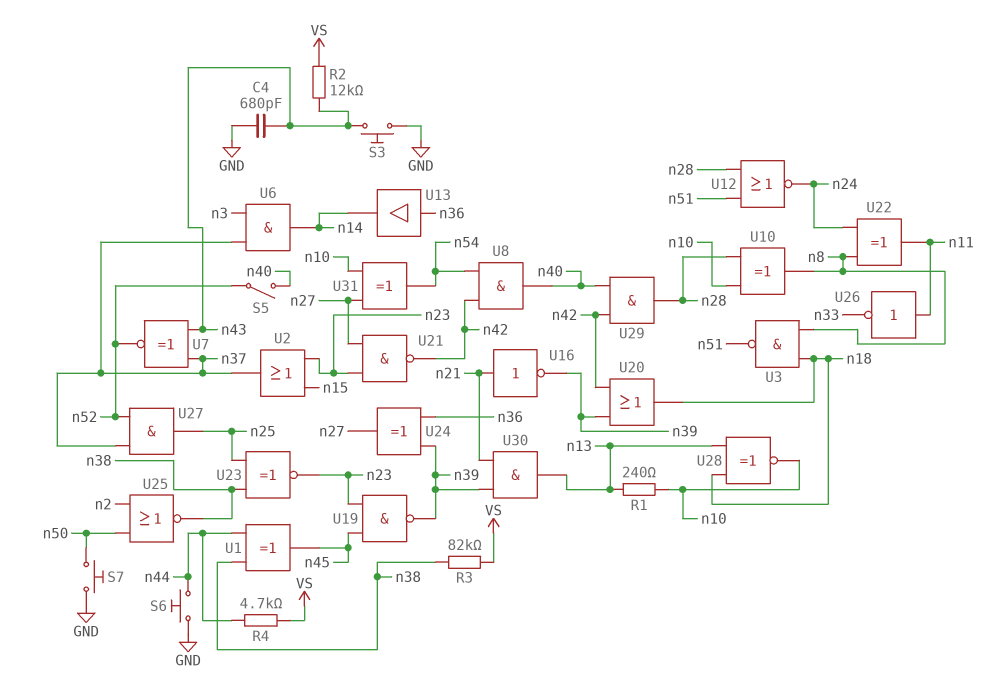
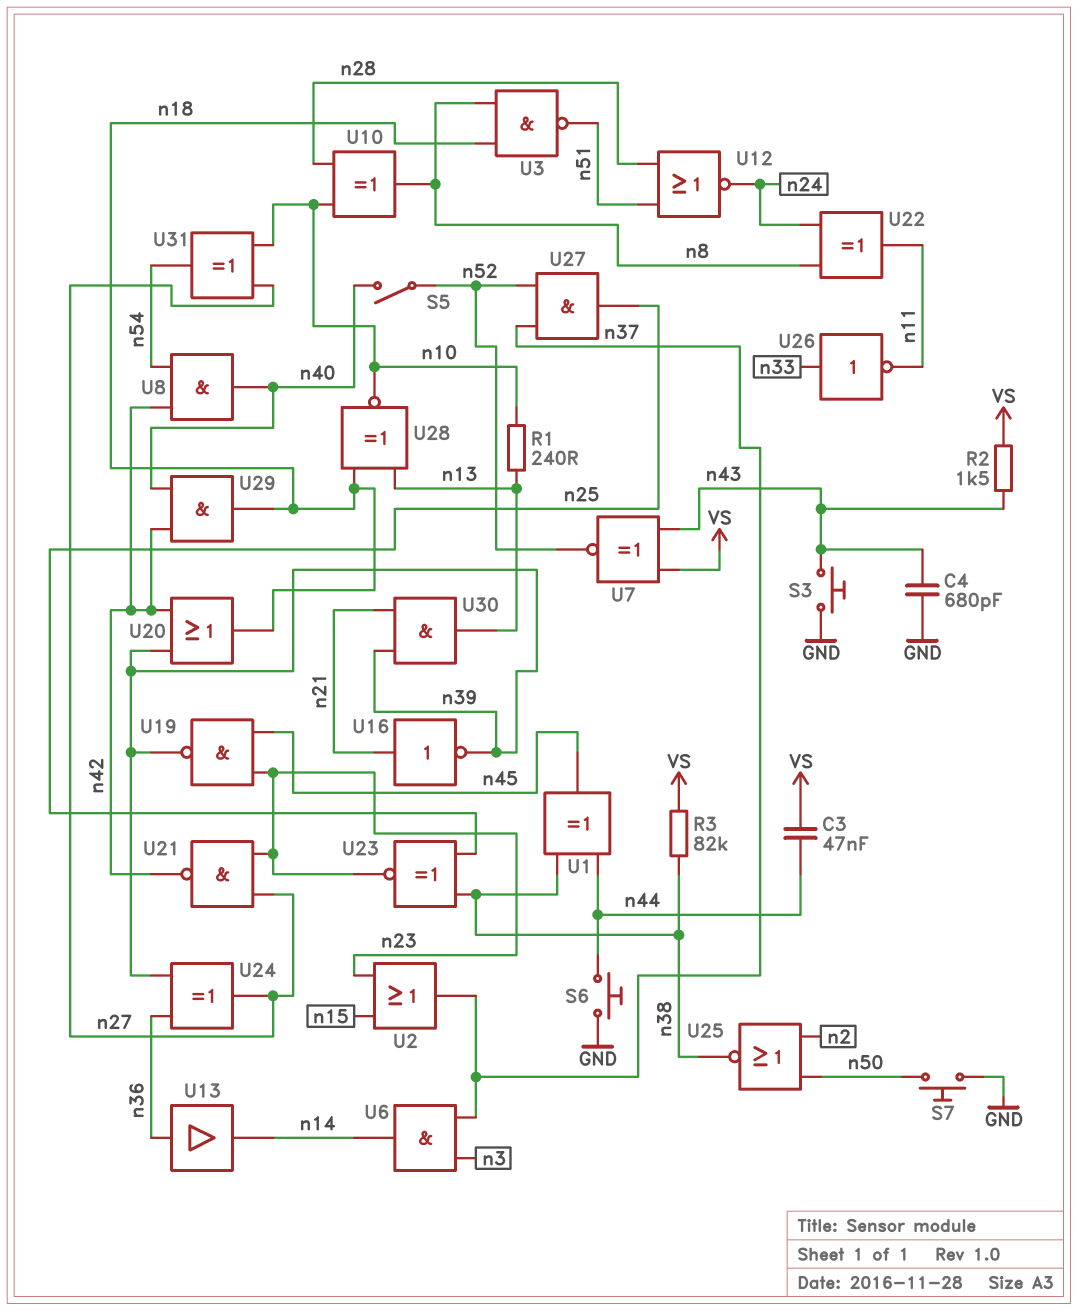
C3: none -> 47nF (VS, n44)
R2: 12k (VS, n43) -> 1.5k (VS, n43)
R4: 4.7k (VS, n44) -> none
U7: XNOR (in n37, in n43, out n52) -> XNOR (in VS, in n43, out n52)
U26: NOT (in n11, out n33) -> NOT (in n33, out n11)
U29: AND (in n40, in n42, out n28) -> AND (in n40, in n42, out n18)

